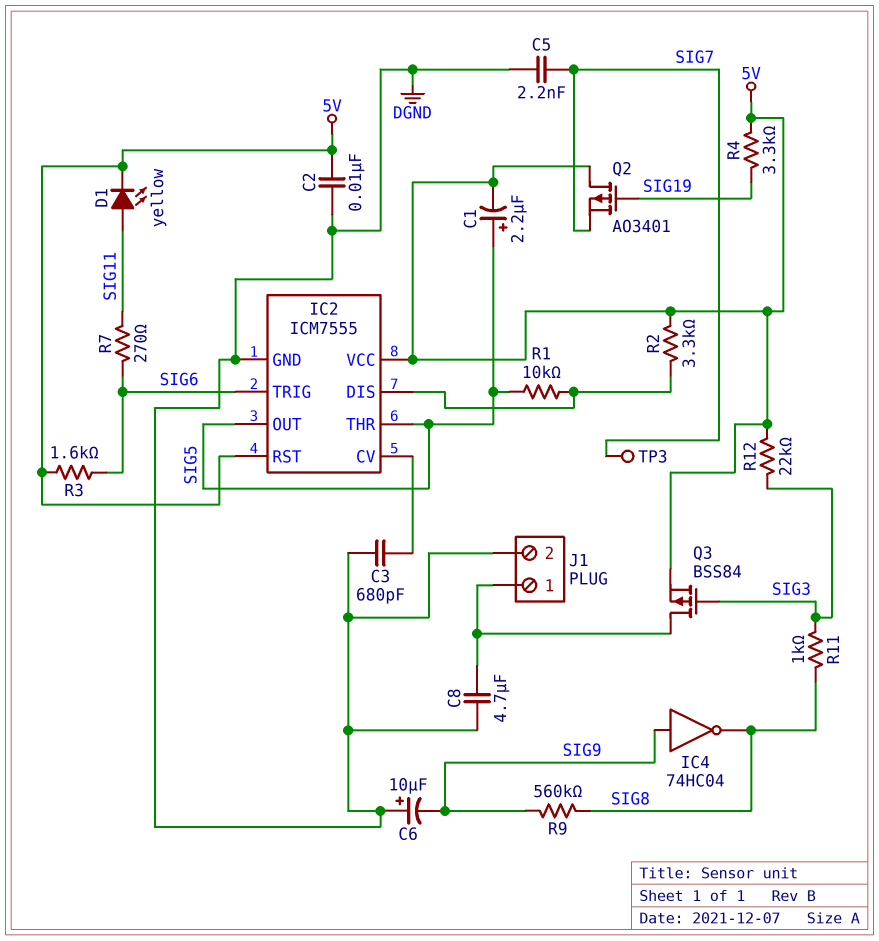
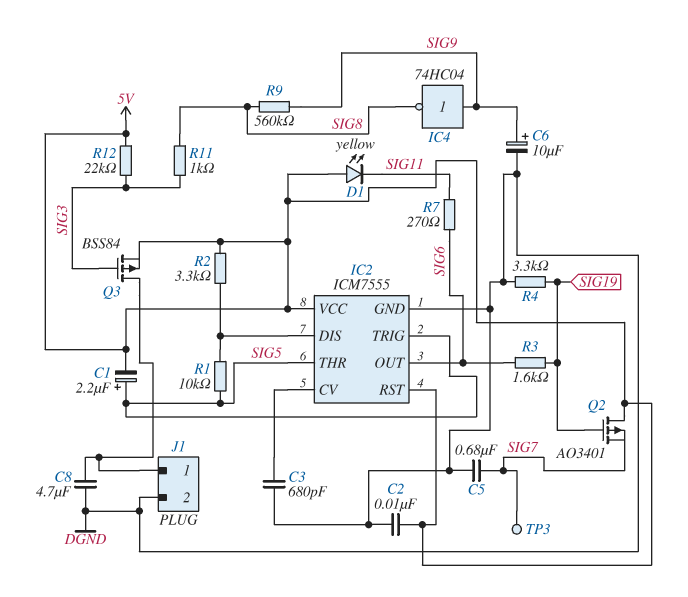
C5: 2.2nF (DGND, SIG7) -> 680nF (DGND, SIG7)
C6: 10uF (plus DGND, minus SIG9) -> 10uF (plus SIG9, minus DGND)
D1: LED yellow (A SIG11, K 5V) -> LED yellow (A 5V, K SIG11)
IC2 pin OUT: SIG5 -> SIG6
IC2 pin TRIG: SIG6 -> SIG5
R3: 1.6k (5V, SIG6) -> 1.6k (SIG6, SIG19)
R4: 3.3k (5V, SIG19) -> 3.3k (DGND, SIG19)

